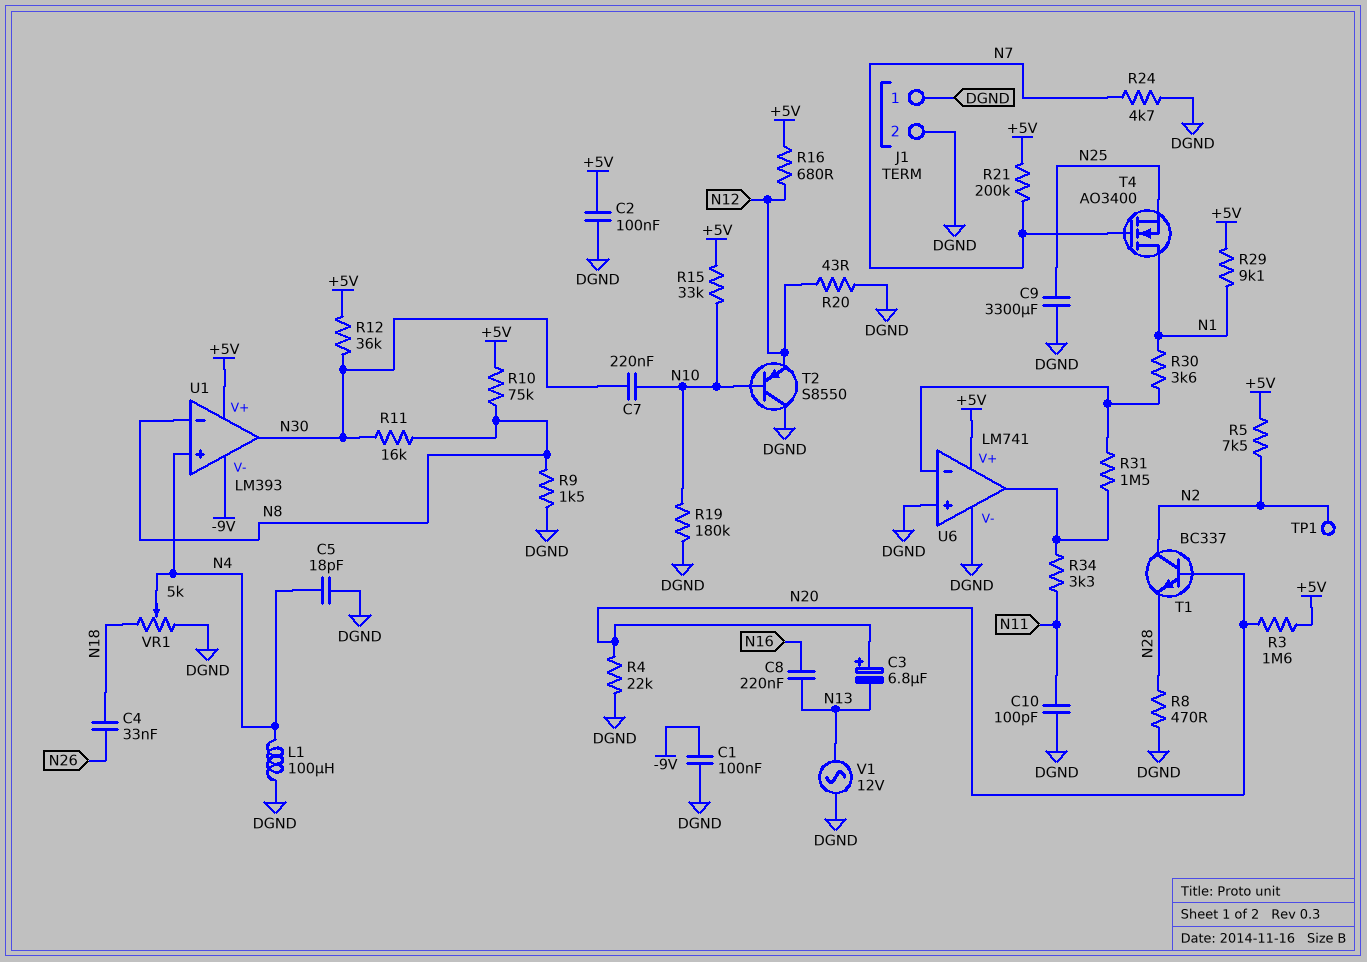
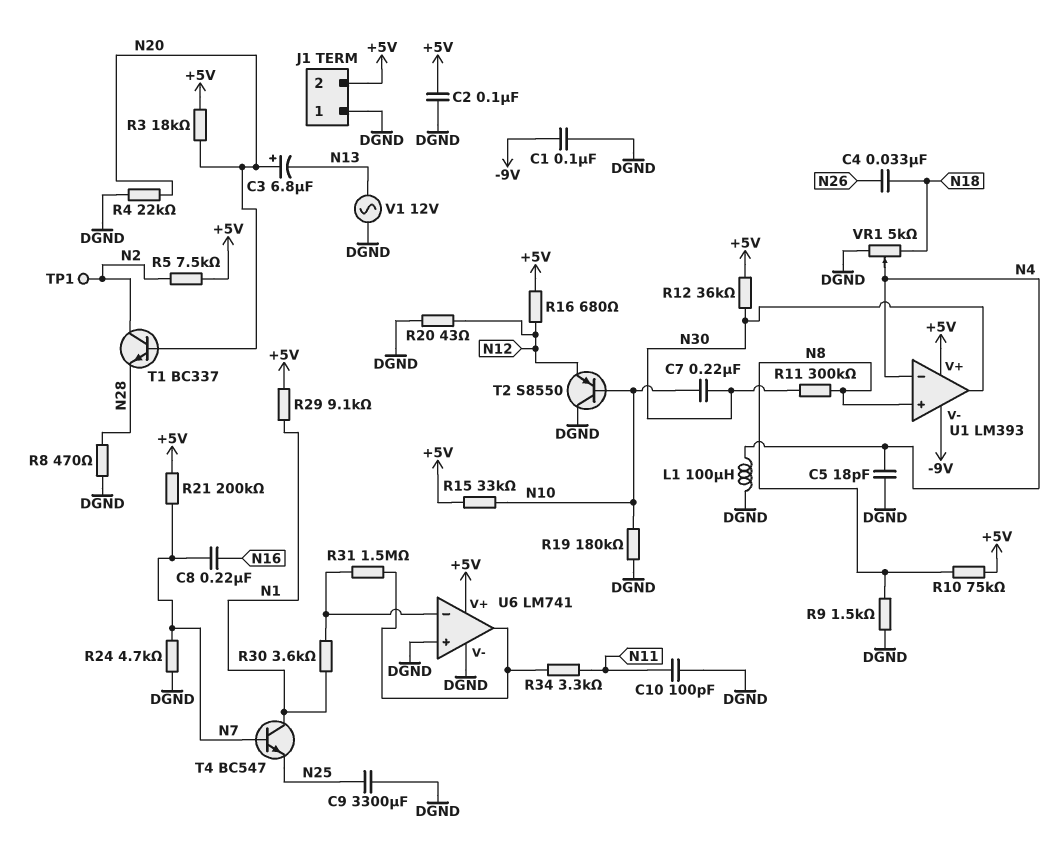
C8: 220nF (N13, N16) -> 220nF (N7, N16)
J1 pin 2: DGND -> +5V
R3: 1.6M (+5V, N20) -> 18k (+5V, N20)
R11: 16k (N8, N30) -> 300k (N8, N30)
T4: NMOS AO3400 (G N7, D N1, S N25) -> NPN BC547 (B N7, C N1, E N25)
U1 pin in+: N4 -> N8
U1 pin in-: N8 -> N4

